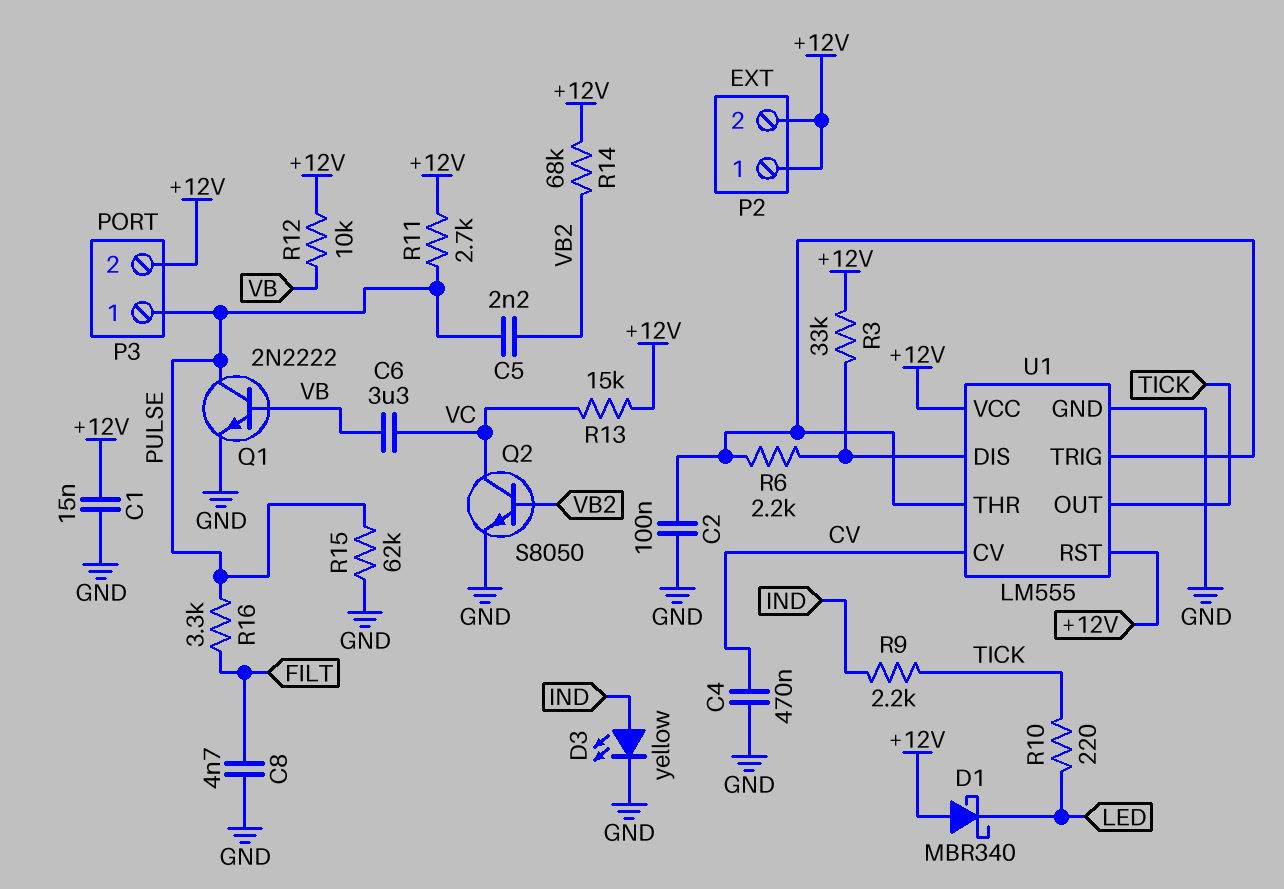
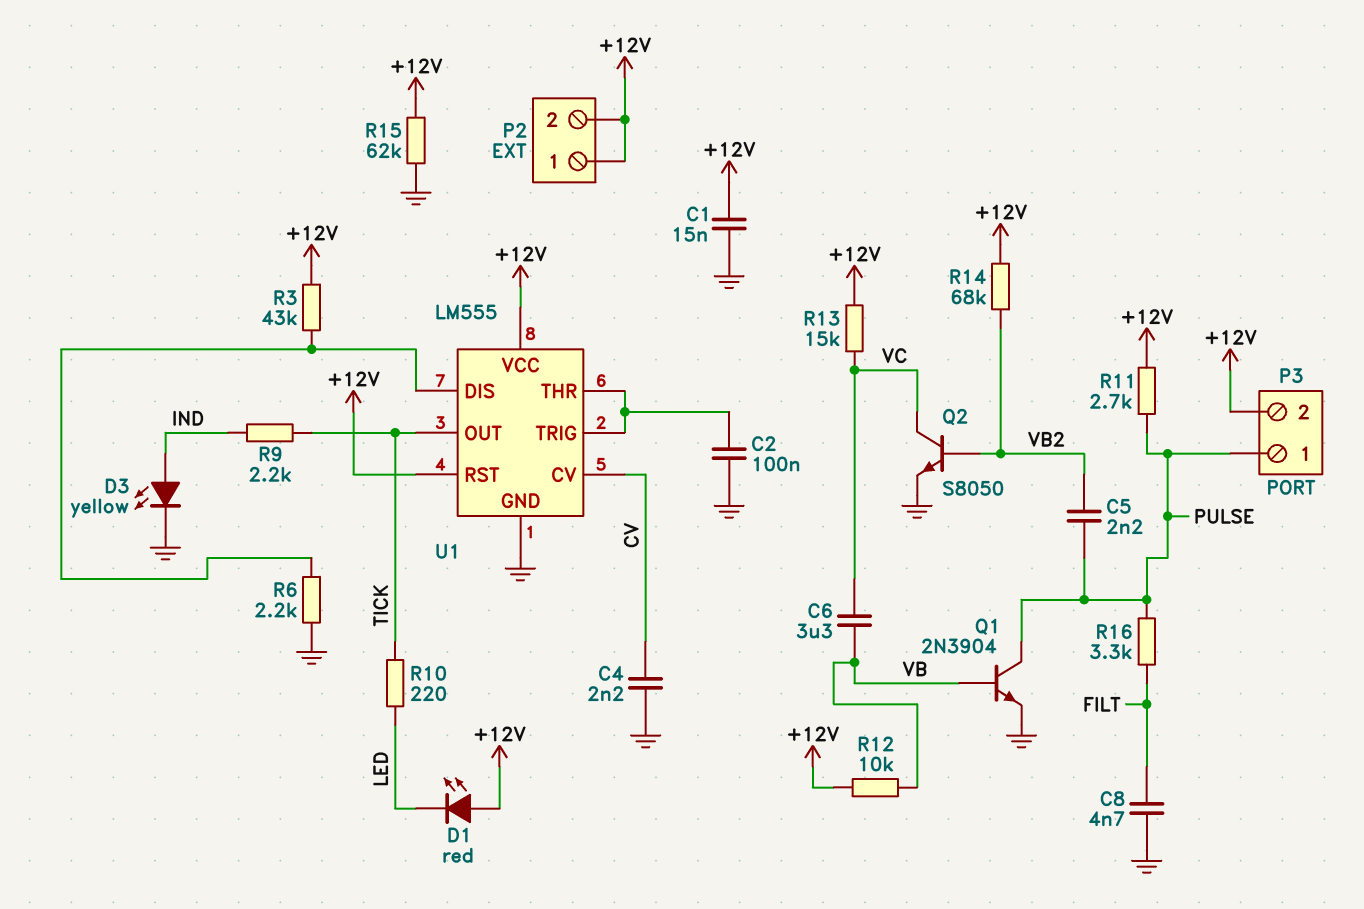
C4: 470nF (CV, GND) -> 2.2nF (CV, GND)
D1: schottky MBR340 (A +12V, K LED) -> LED red (A +12V, K LED)
Q1: NPN 2N2222 (B VB, C PULSE, E GND) -> NPN 2N3904 (B VB, C PULSE, E GND)
R3: 33k (+12V, U1/DIS) -> 43k (+12V, U1/DIS)
R6: 2.2k (U1/DIS, U1/THR) -> 2.2k (GND, U1/DIS)
R15: 62k (GND, PULSE) -> 62k (+12V, GND)

